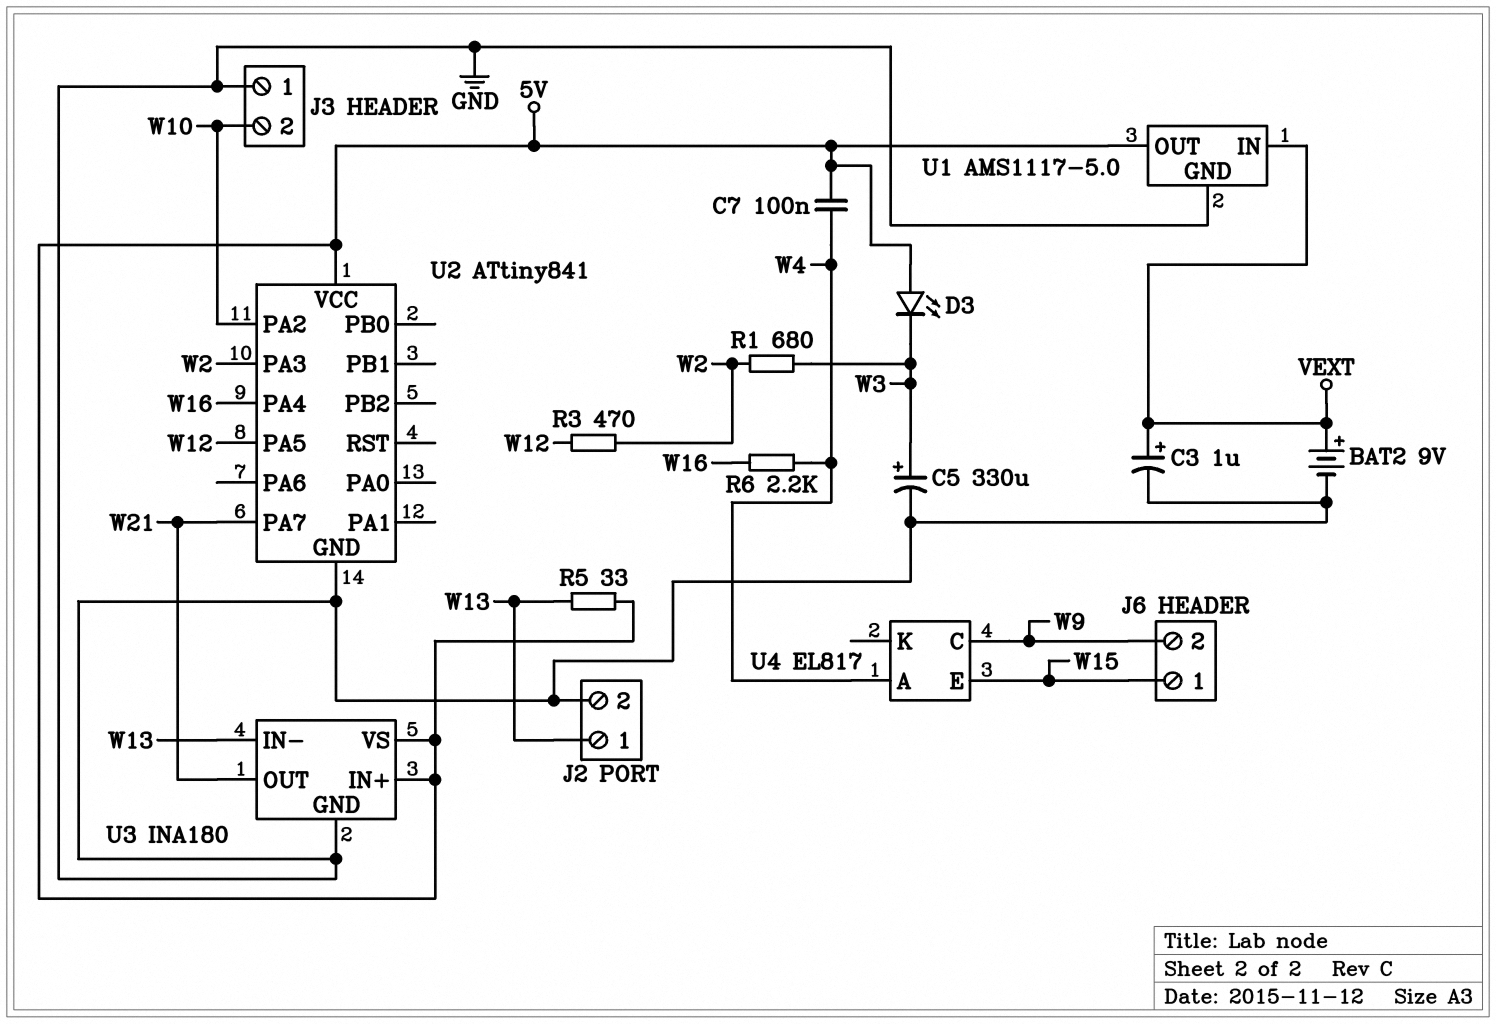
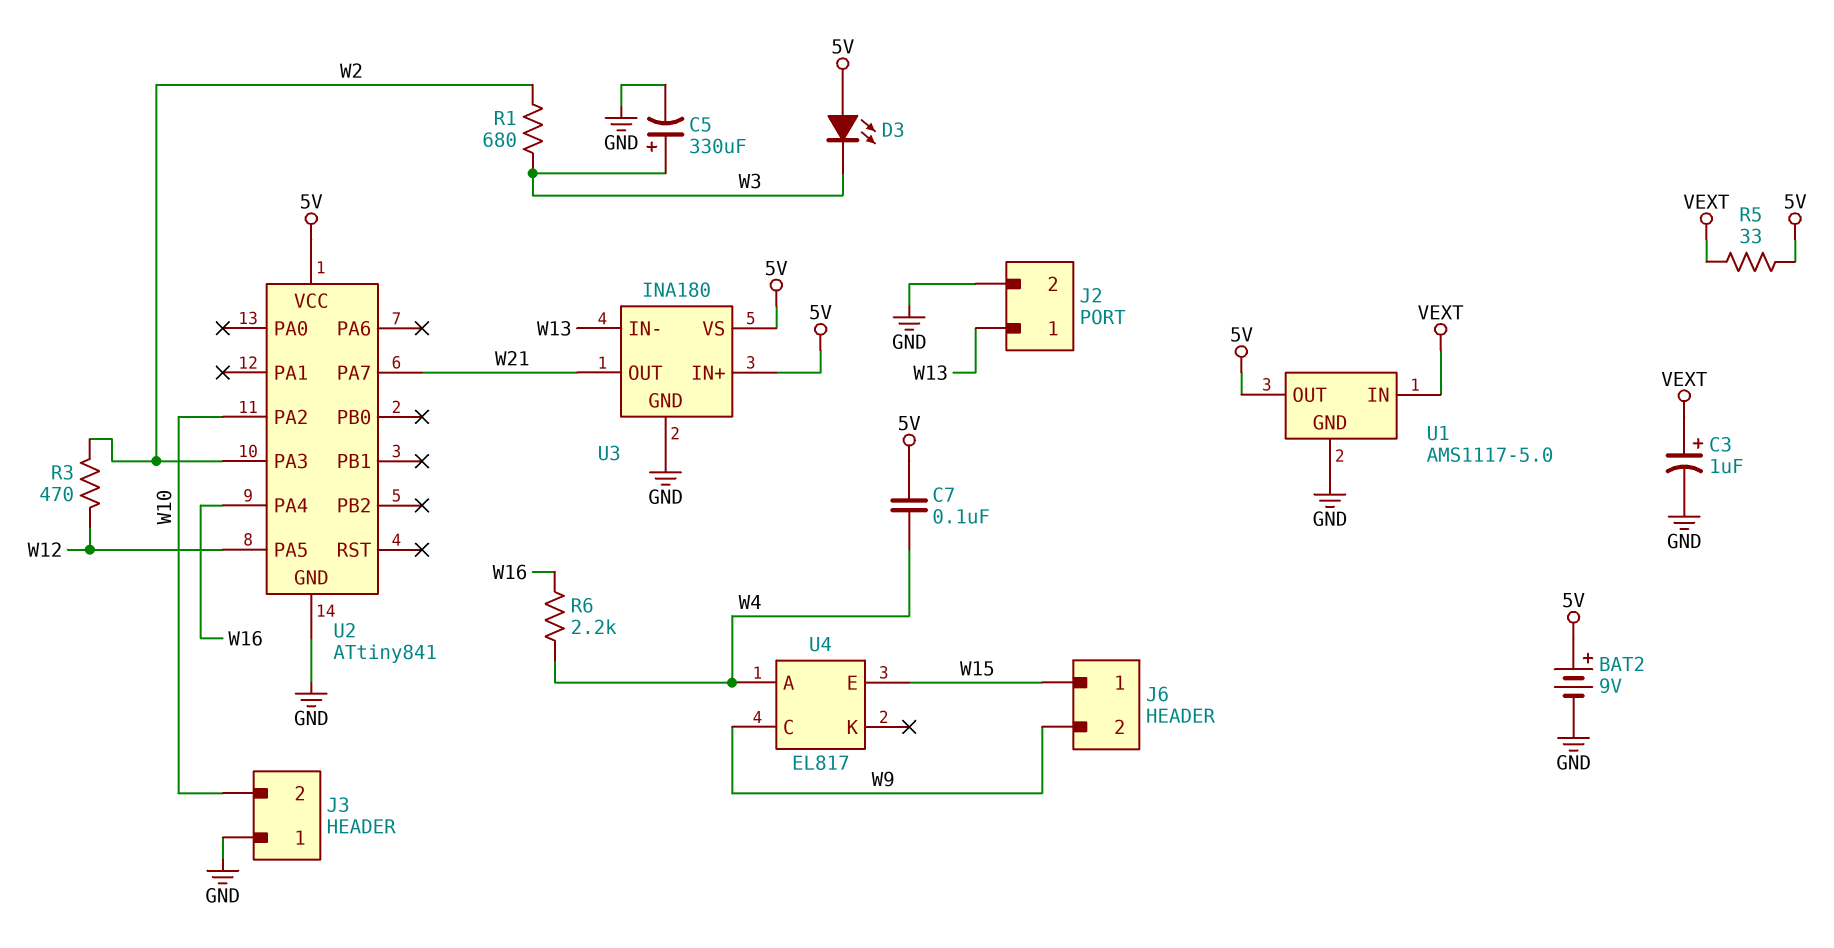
BAT2: 9V (plus VEXT, minus GND) -> 9V (plus 5V, minus GND)
R5: 33 (5V, W13) -> 33 (5V, VEXT)

